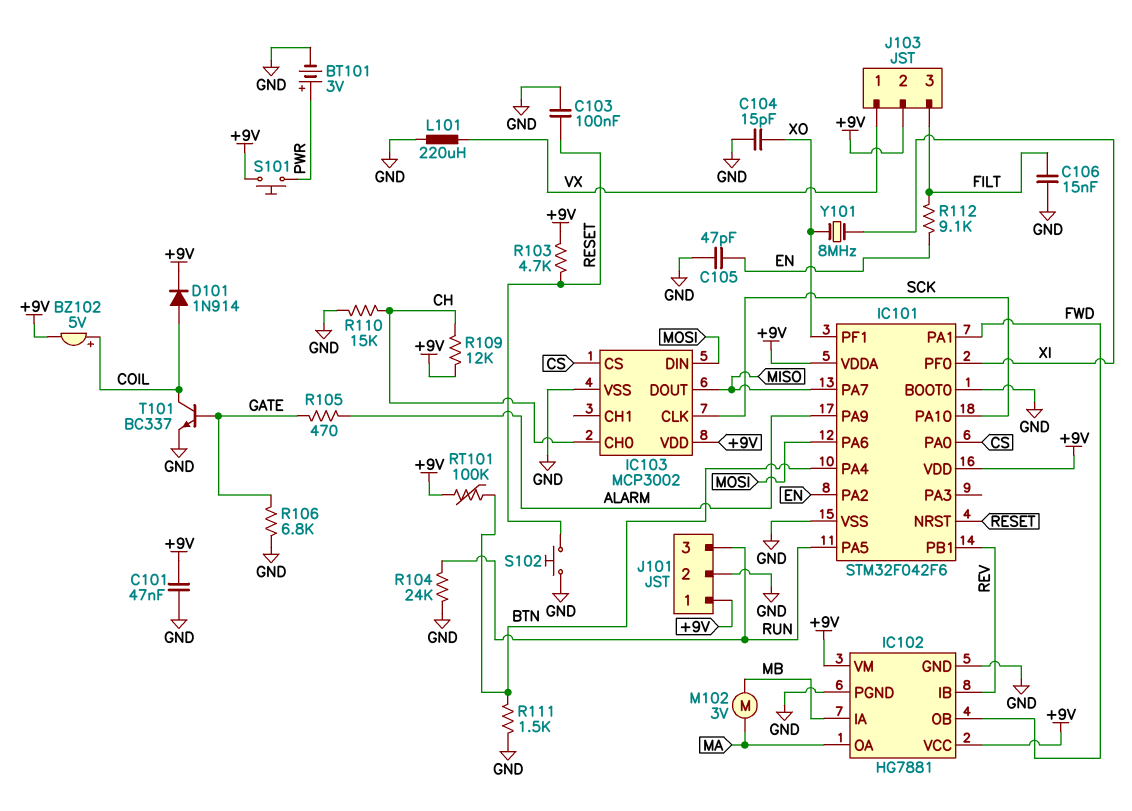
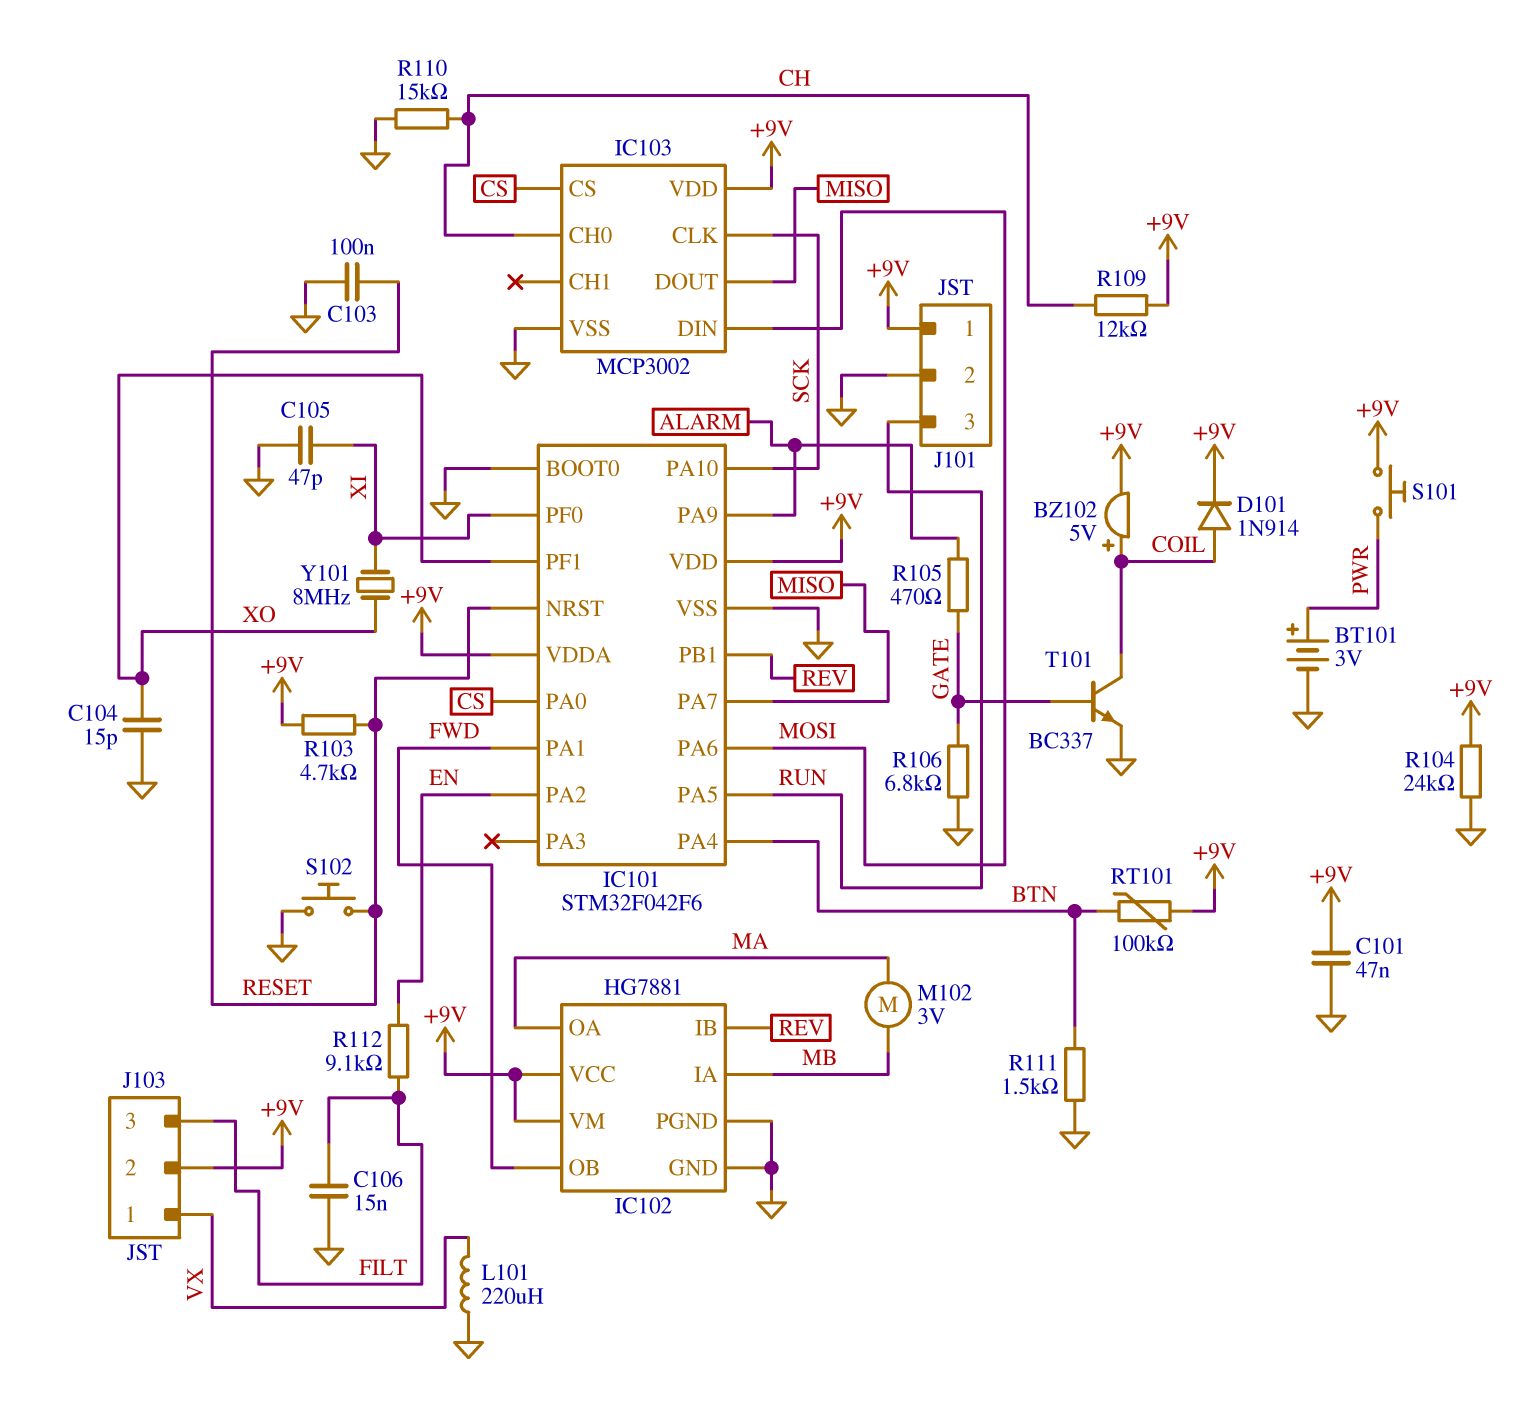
C105: 47pF (EN, GND) -> 47pF (GND, XI)
R104: 24k (GND, RUN) -> 24k (+9V, GND)

